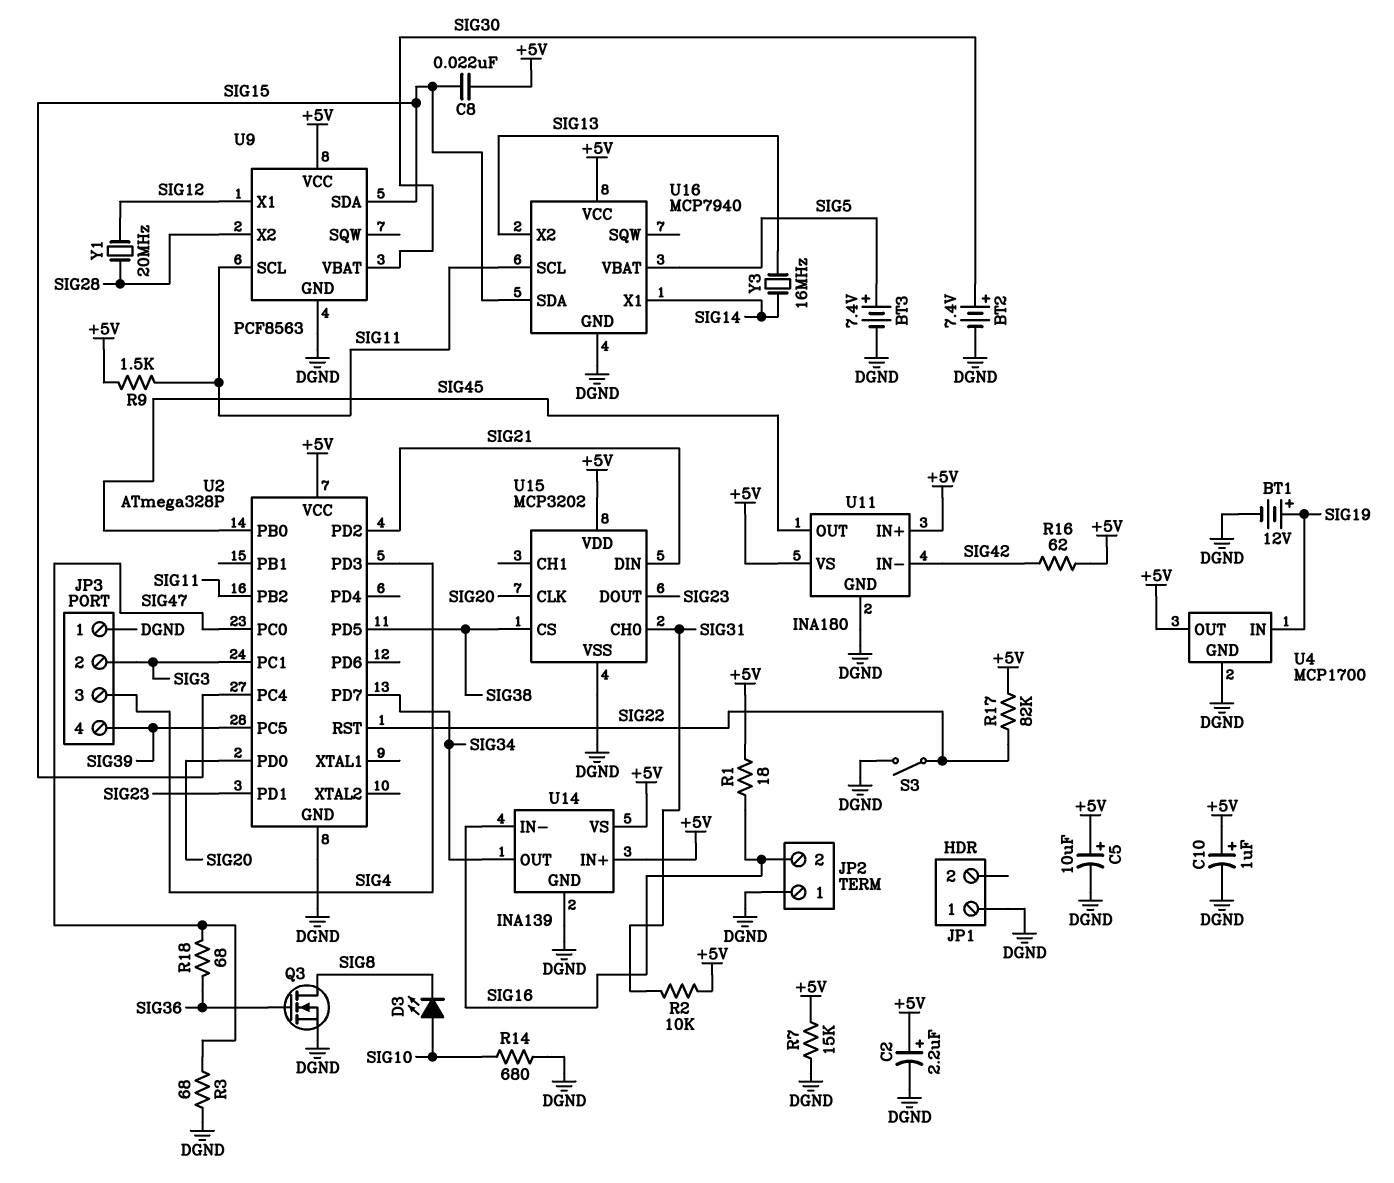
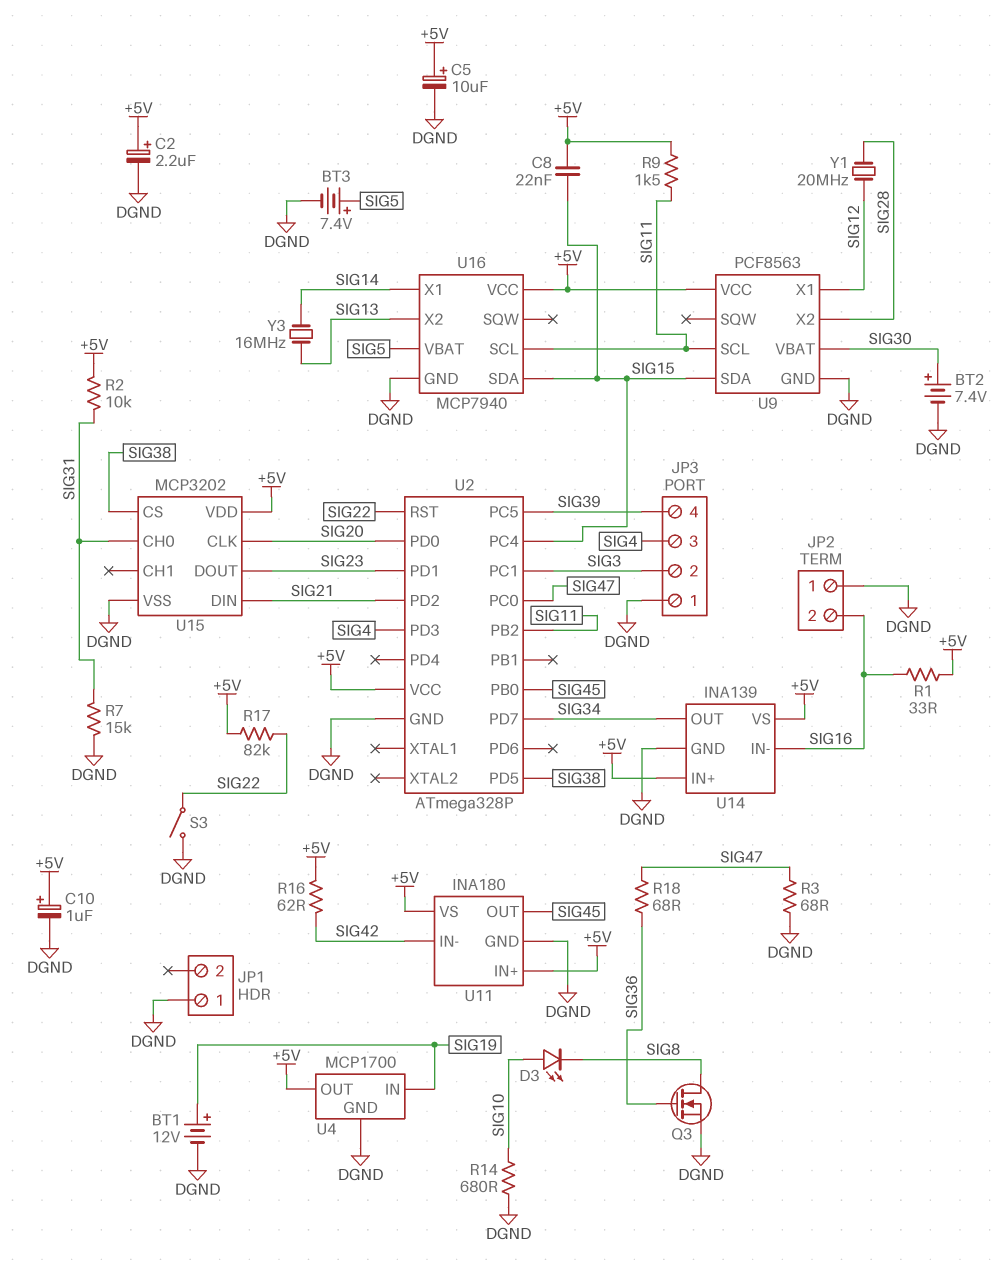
R1: 18 (+5V, SIG16) -> 33 (+5V, SIG16)
R7: 15k (+5V, DGND) -> 15k (DGND, SIG31)

